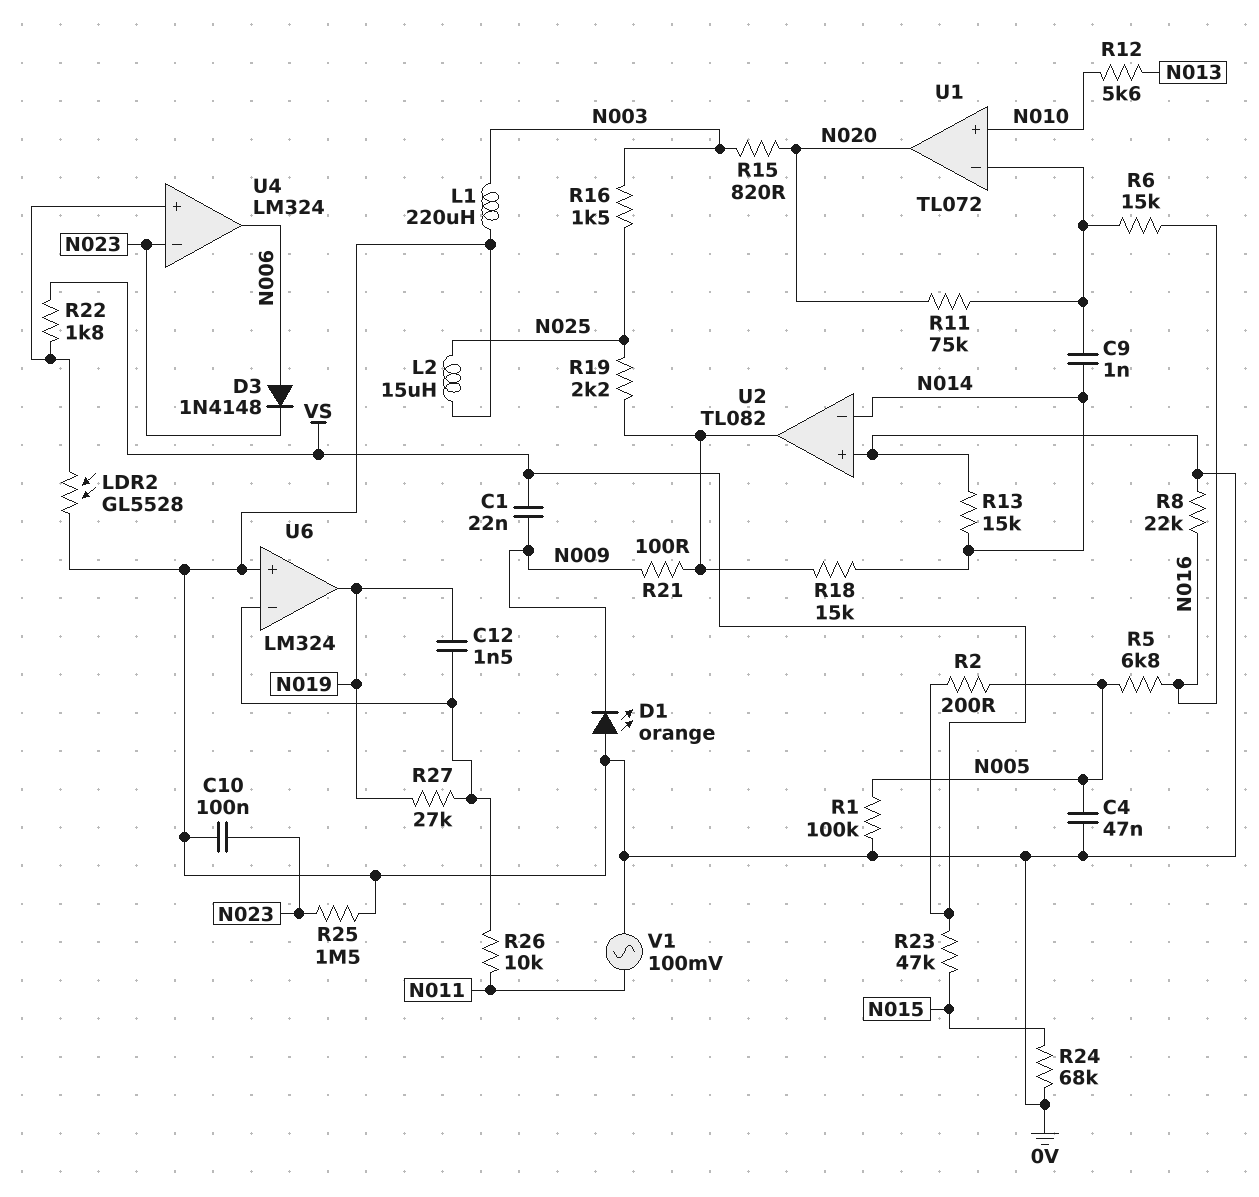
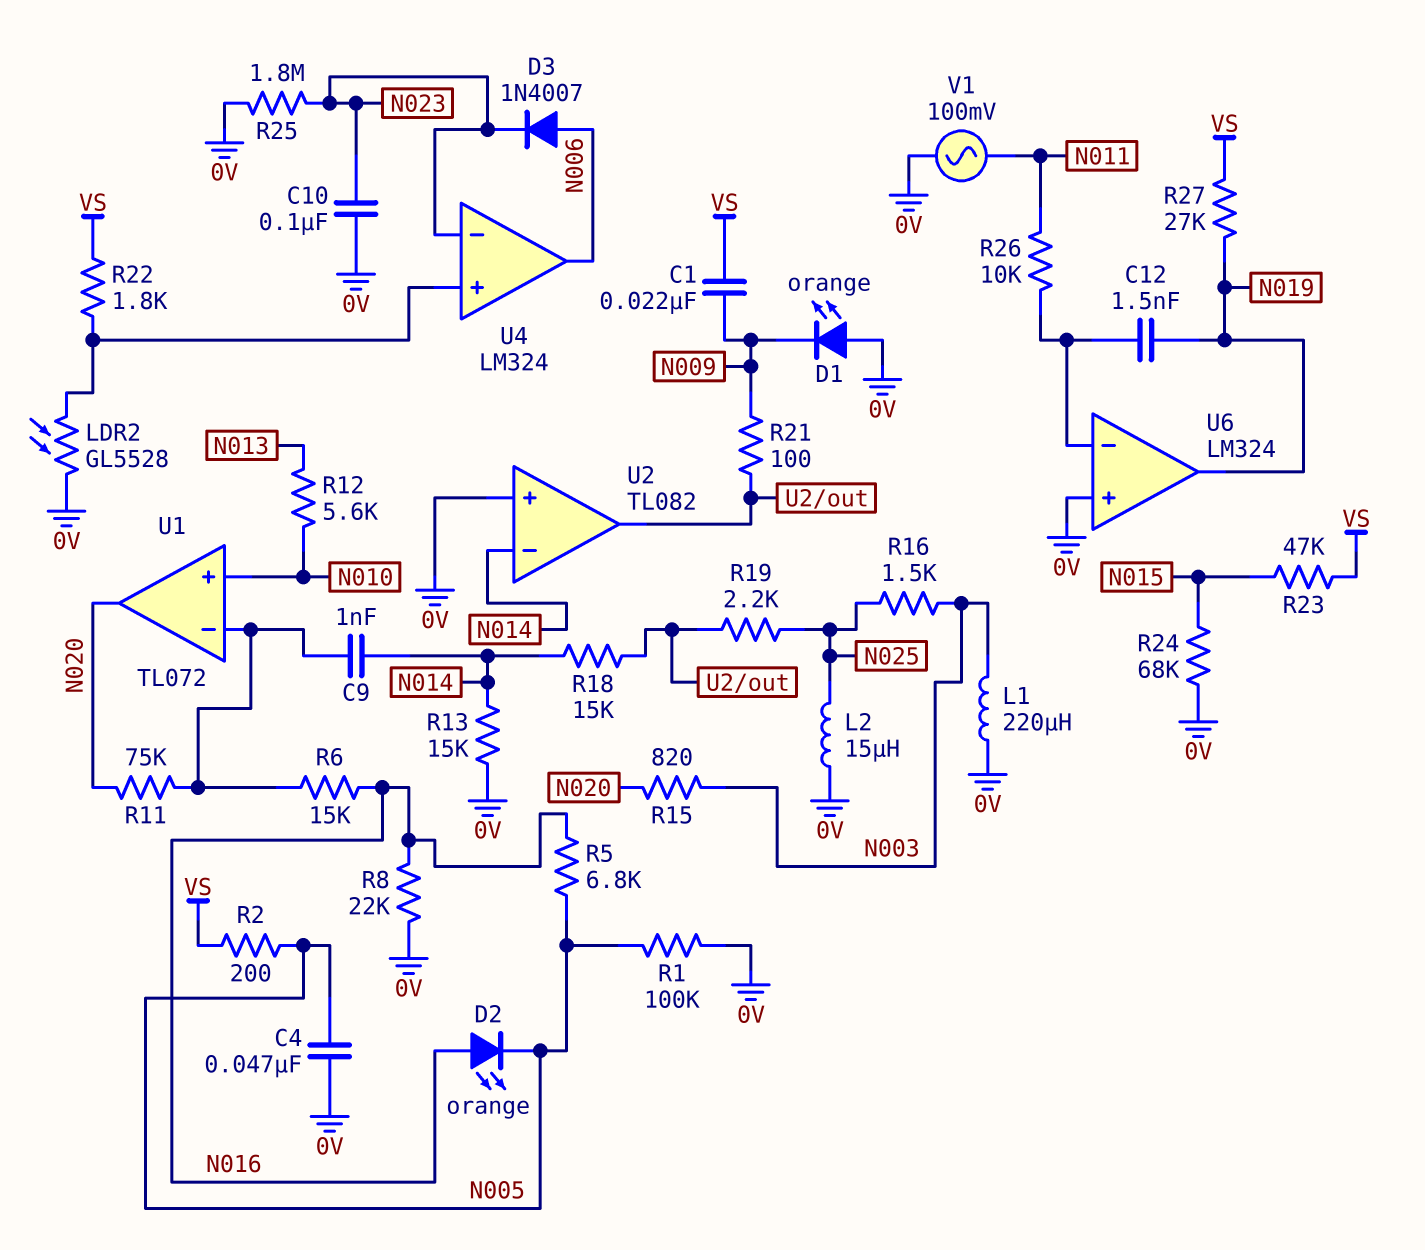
D2: none -> LED orange (A N016, K N005)
D3: diode 1N4148 (A N006, K N023) -> diode 1N4007 (A N006, K N023)
R25: 1.5M (0V, N023) -> 1.8M (0V, N023)
R27: 27k (N019, U6/in-) -> 27k (N019, VS)

